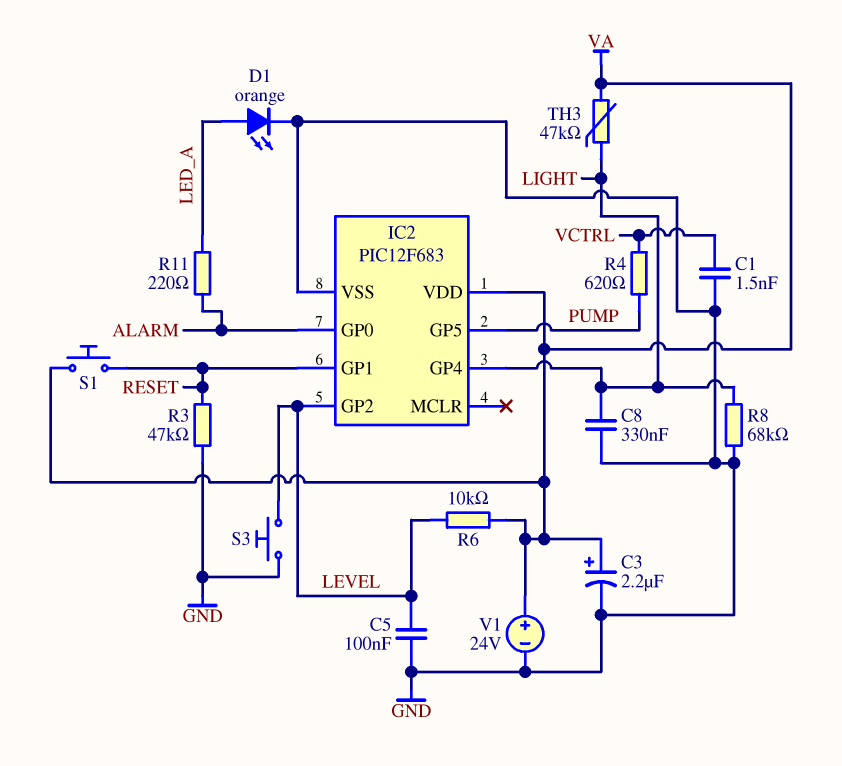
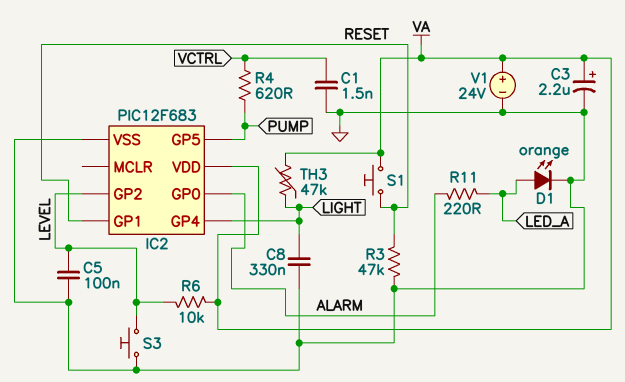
R8: 68k (GND, LIGHT) -> none

